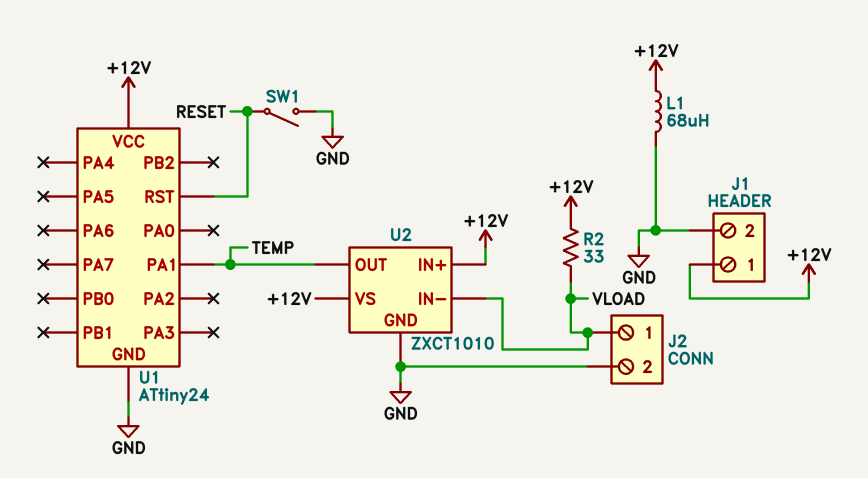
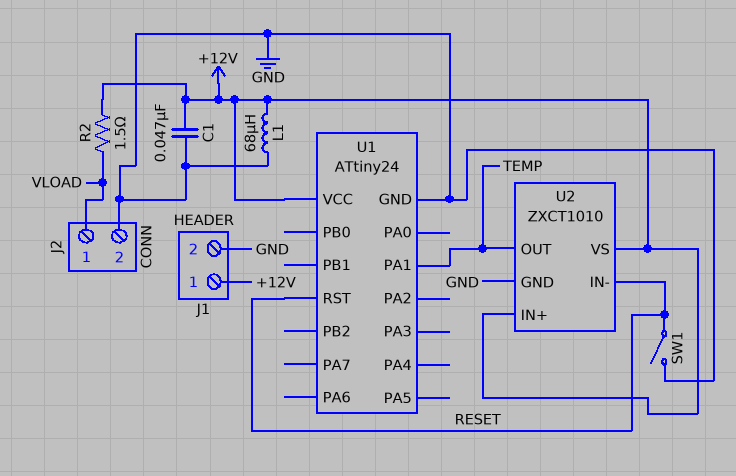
C1: none -> 47nF (+12V, GND)
R2: 33 (+12V, VLOAD) -> 1.5 (+12V, VLOAD)
U2 pin IN-: VLOAD -> RESET

